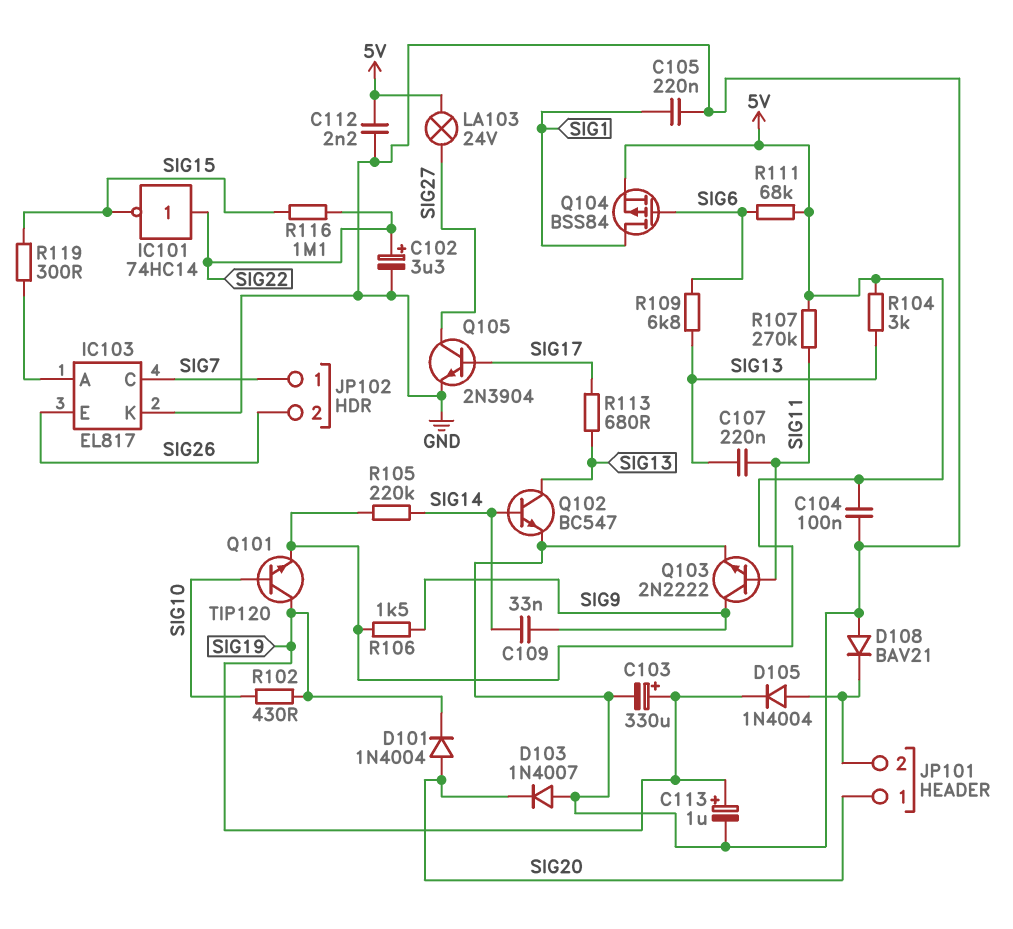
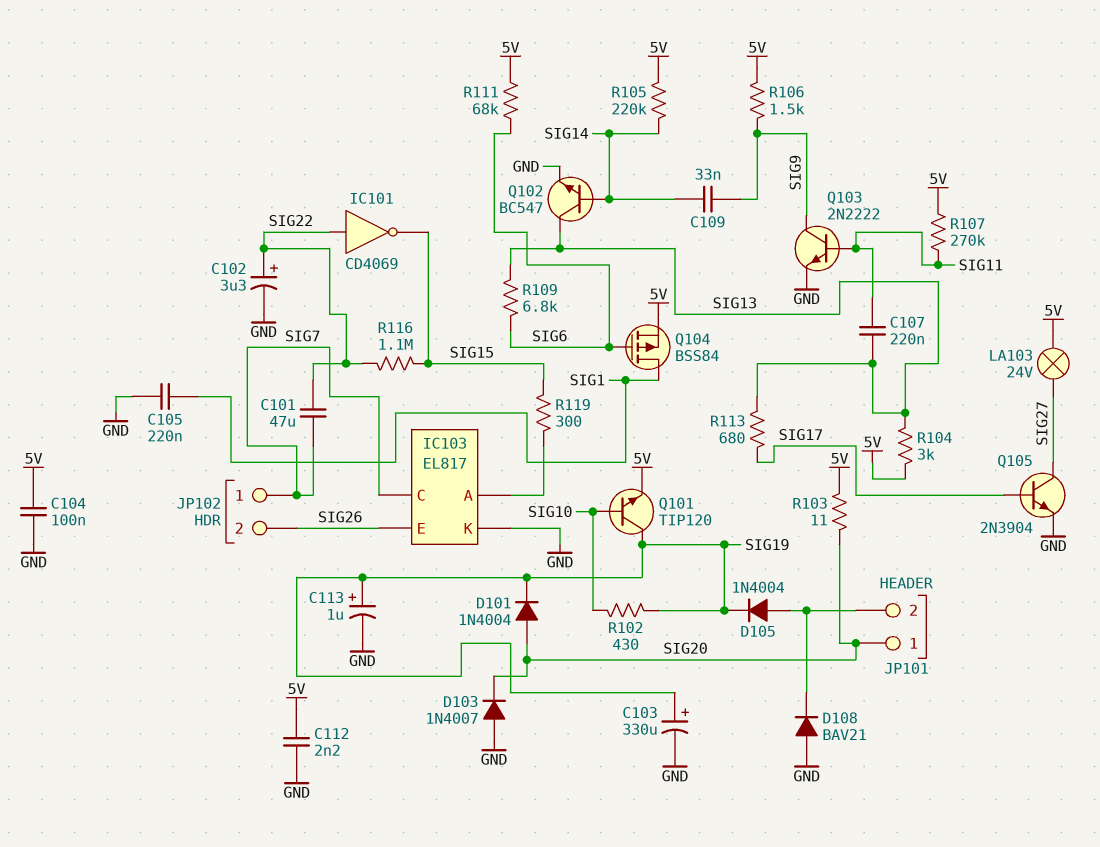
C101: none -> 47uF (SIG7, SIG22)
IC101: NOT 74HC14 (in SIG22, out SIG15) -> NOT CD4069 (in SIG22, out SIG15)
R103: none -> 11 (5V, SIG20)

